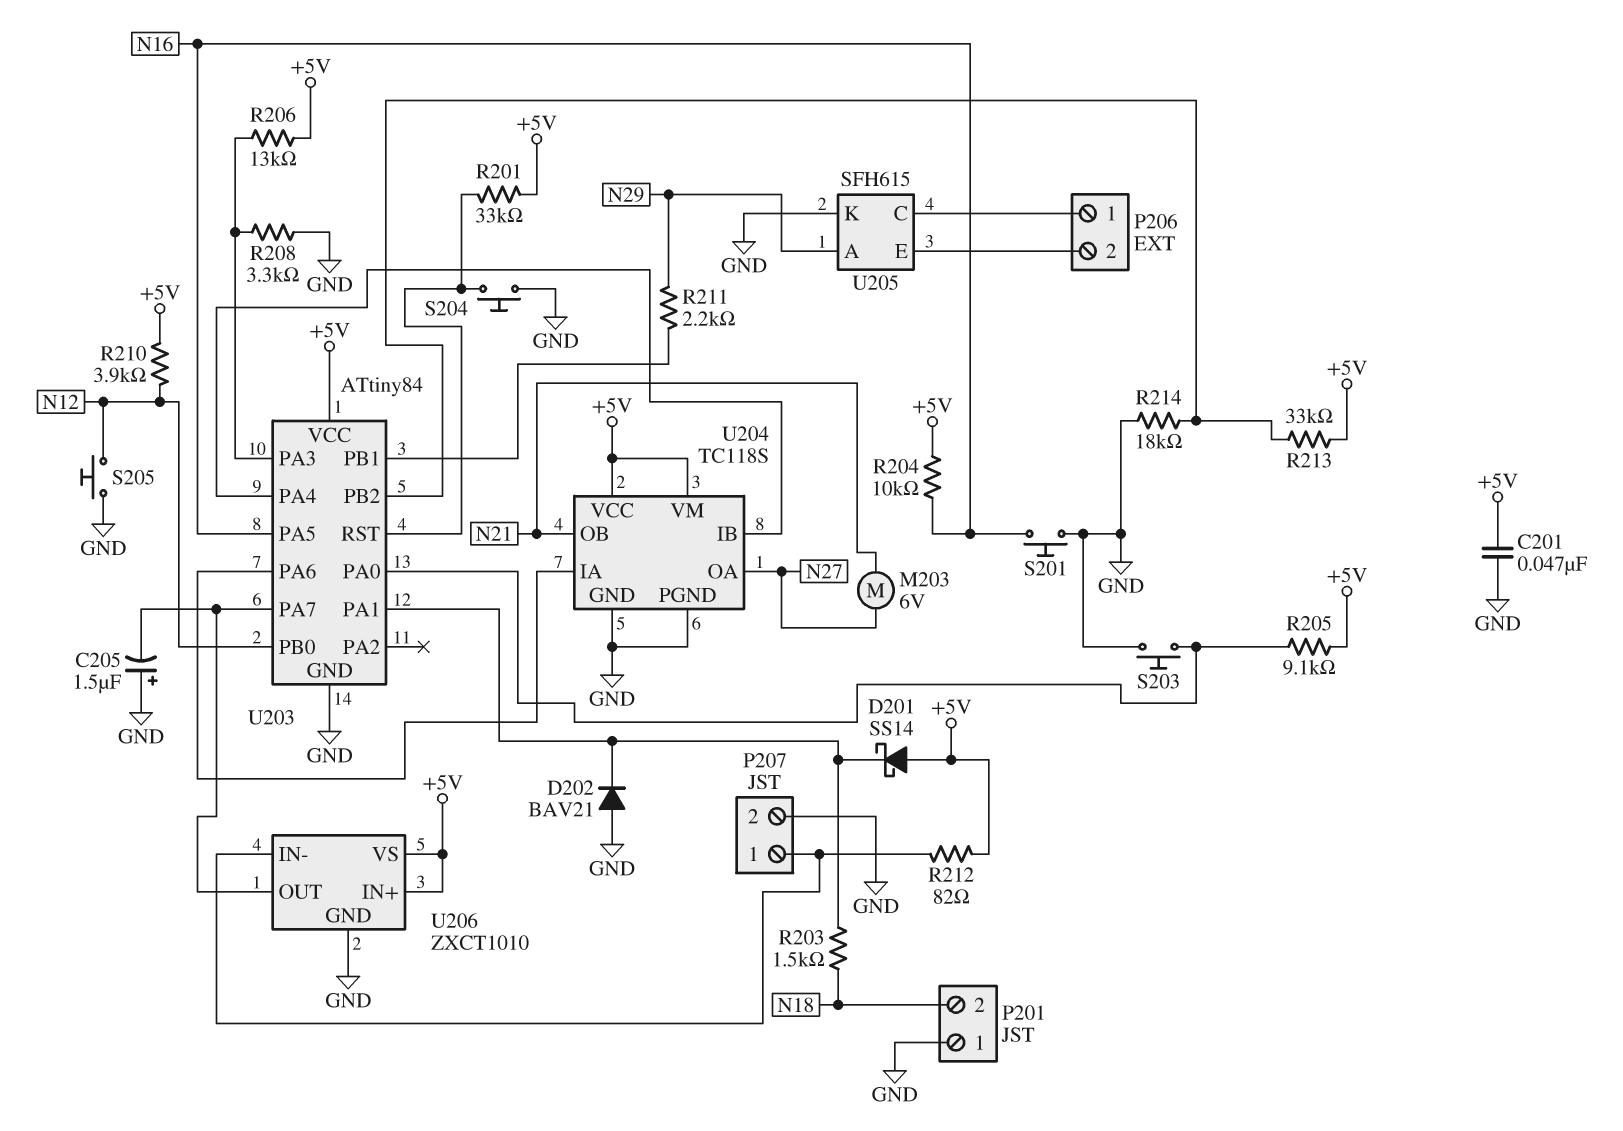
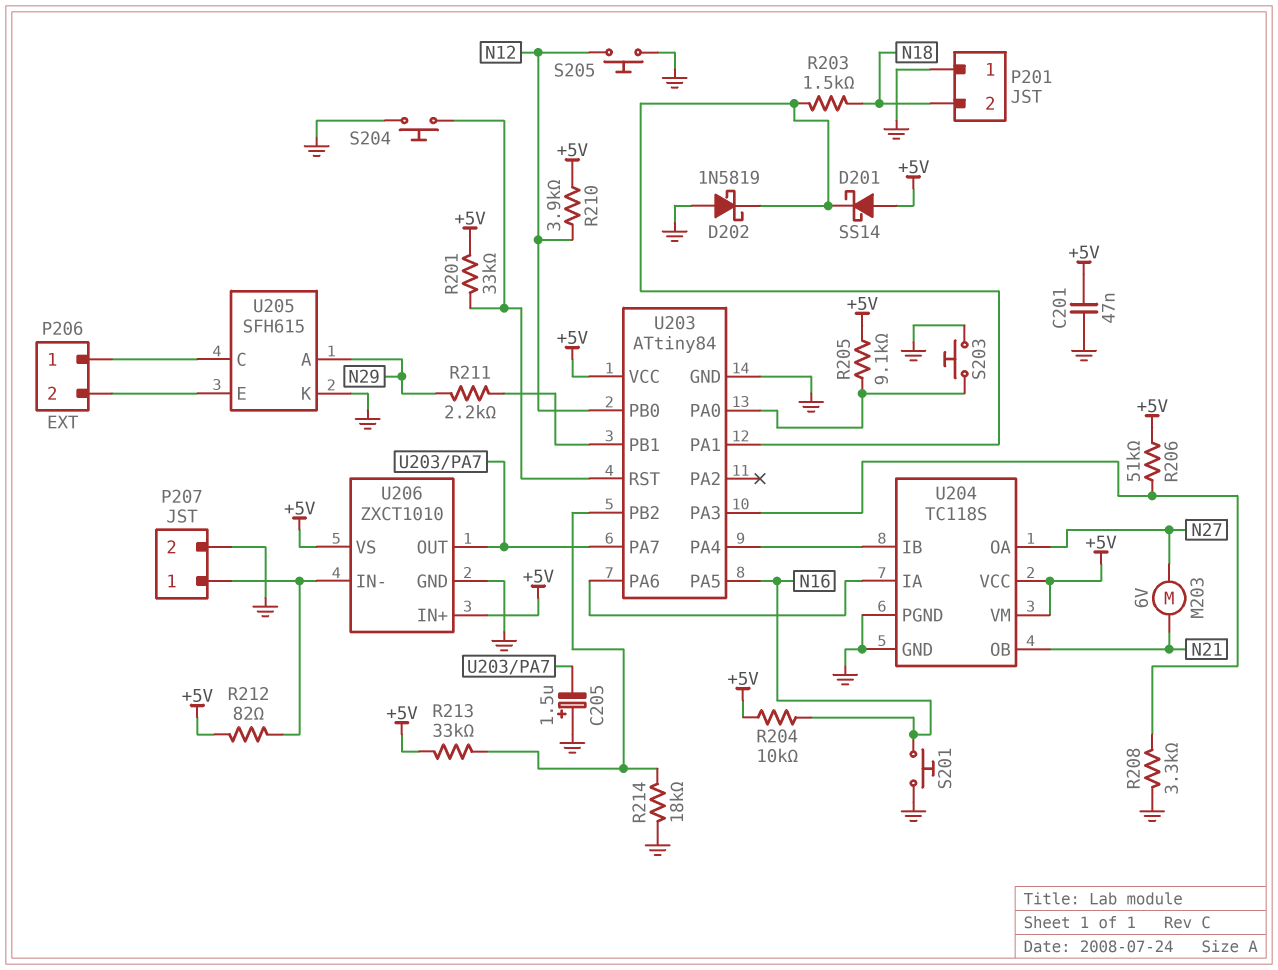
D202: diode BAV21 (A GND, K U203/PA1) -> schottky 1N5819 (A GND, K U203/PA1)
R206: 13k (+5V, U203/PA3) -> 51k (+5V, U203/PA3)

